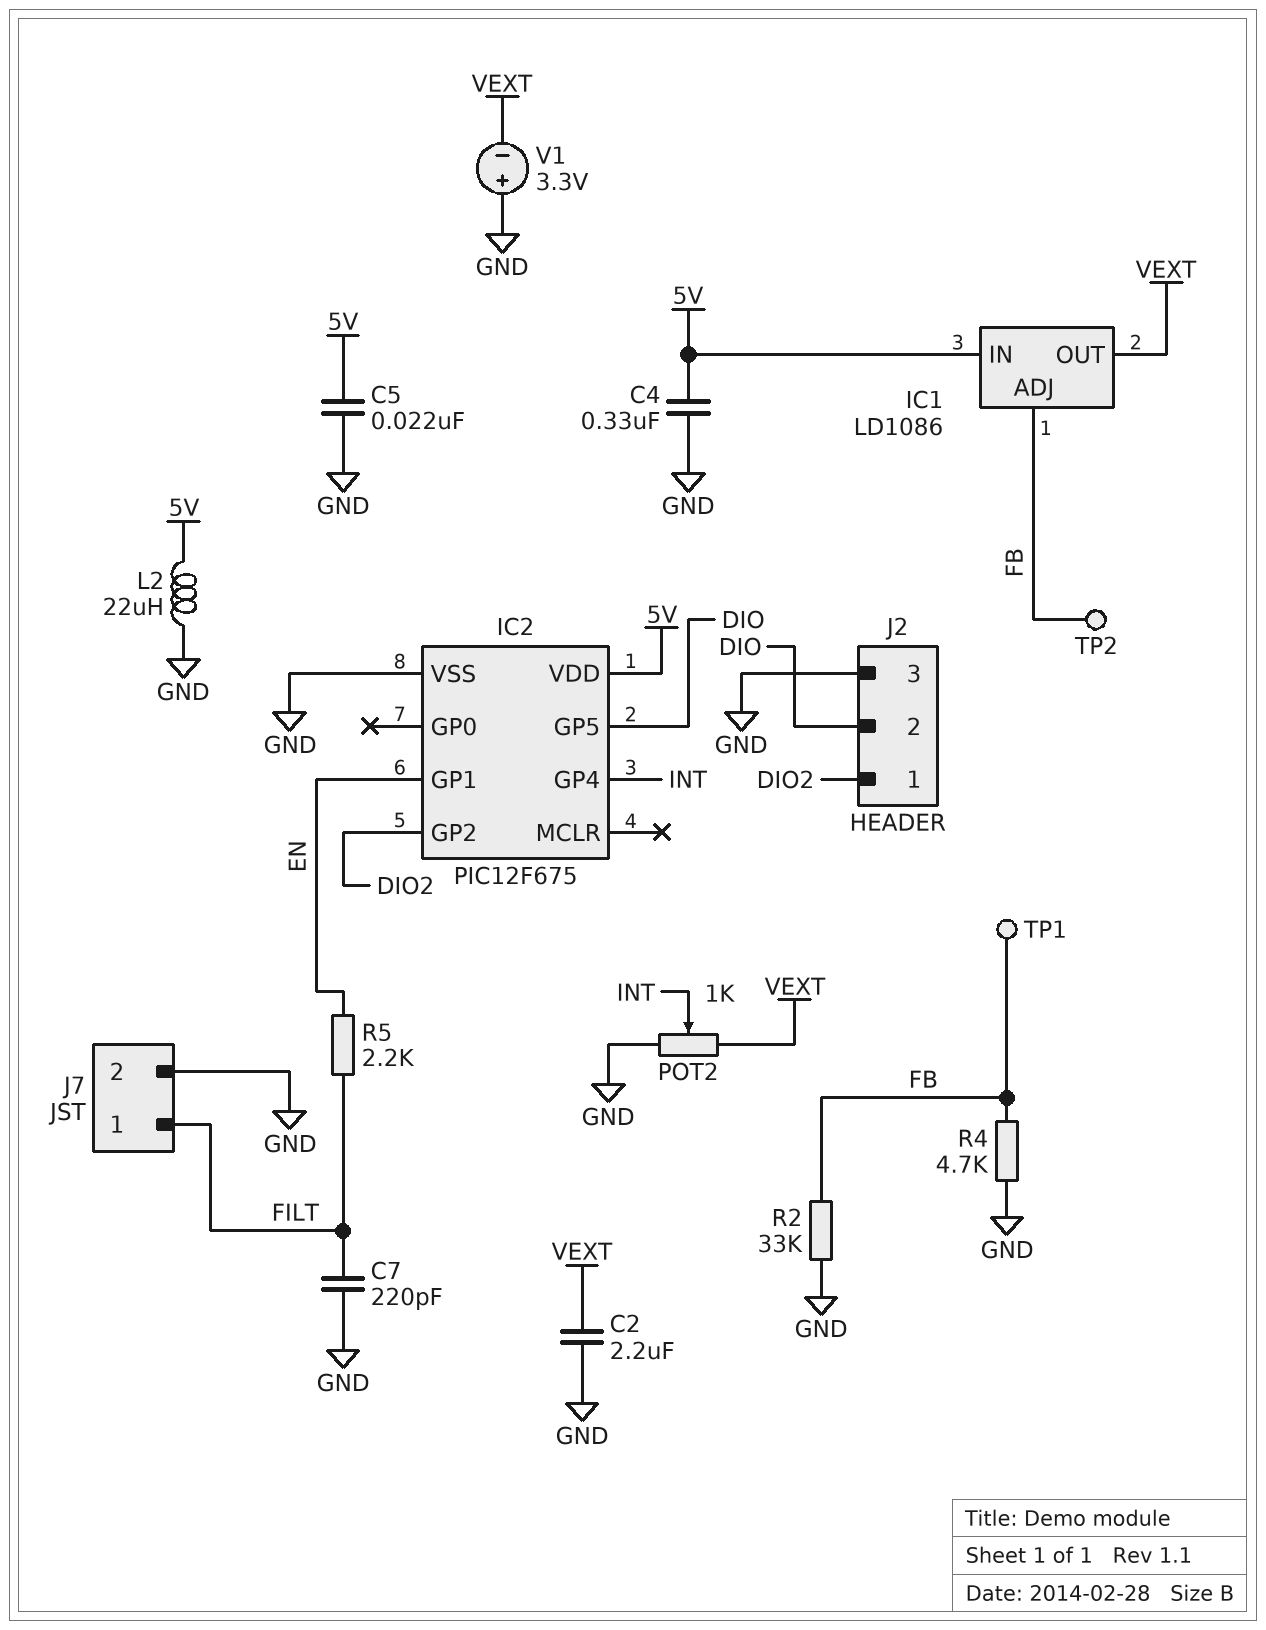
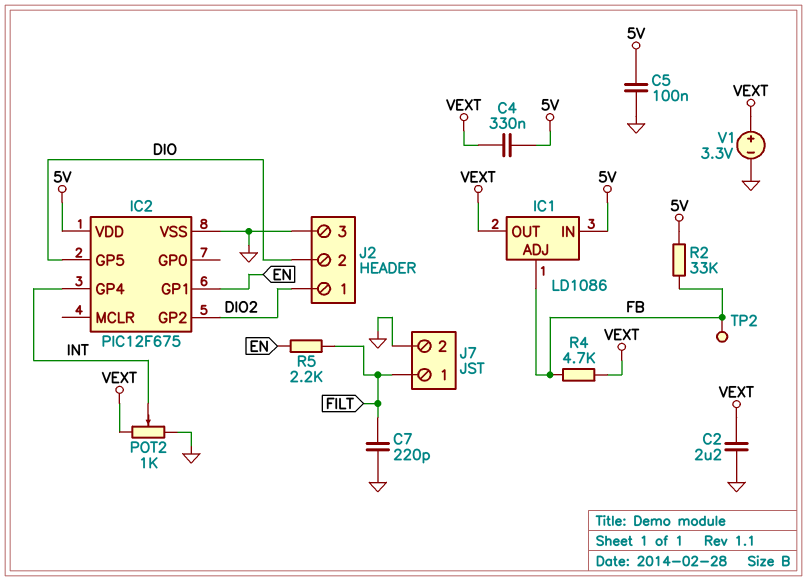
C4: 330nF (5V, GND) -> 330nF (5V, VEXT)
C5: 22nF (5V, GND) -> 100nF (5V, GND)
L2: 22uH (5V, GND) -> none
R2: 33k (FB, GND) -> 33k (5V, FB)
R4: 4.7k (FB, GND) -> 4.7k (FB, VEXT)
TP1: test point (FB) -> none
V1: 3.3V (plus GND, minus VEXT) -> 3.3V (plus VEXT, minus GND)

